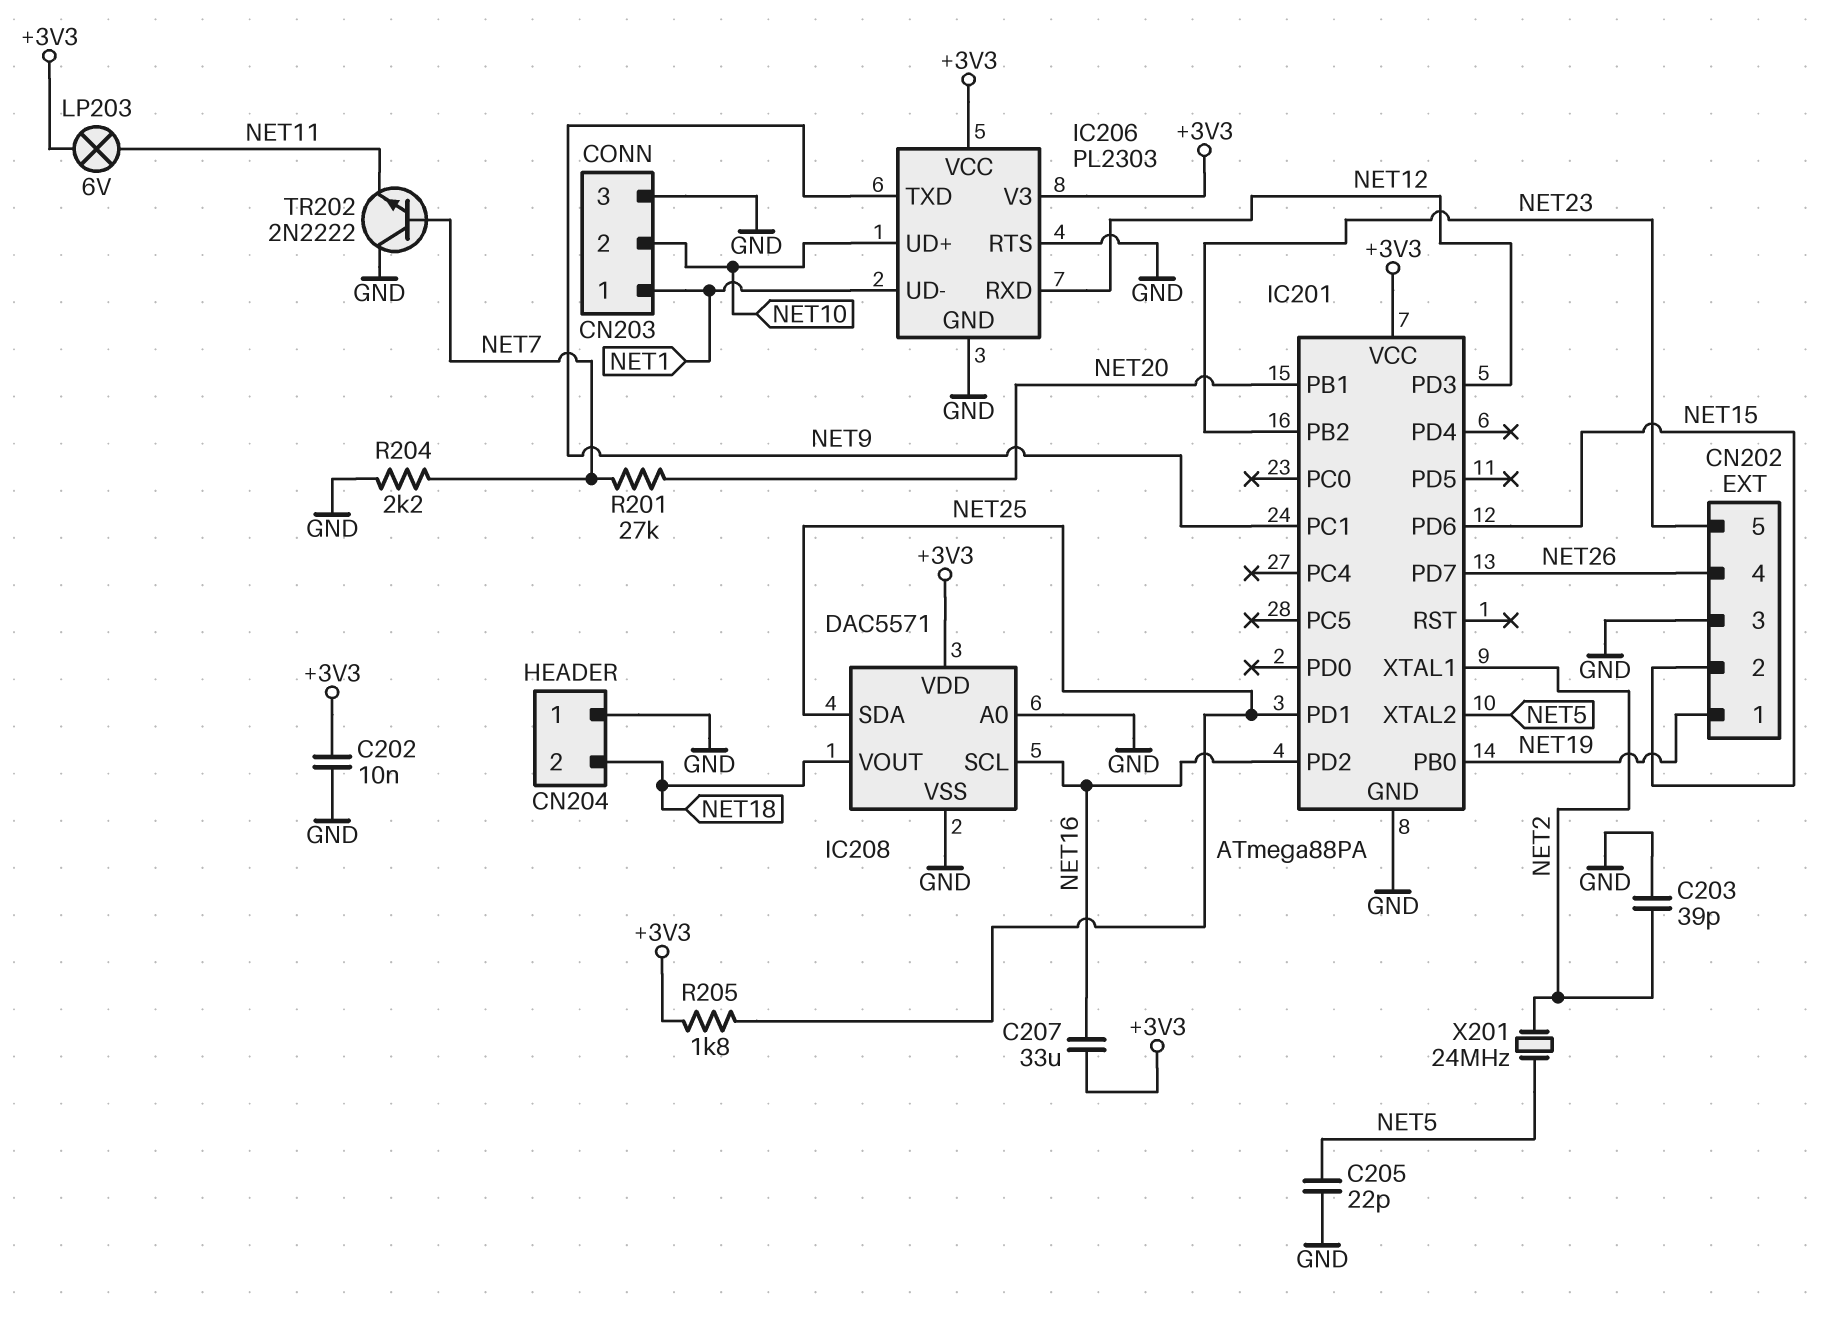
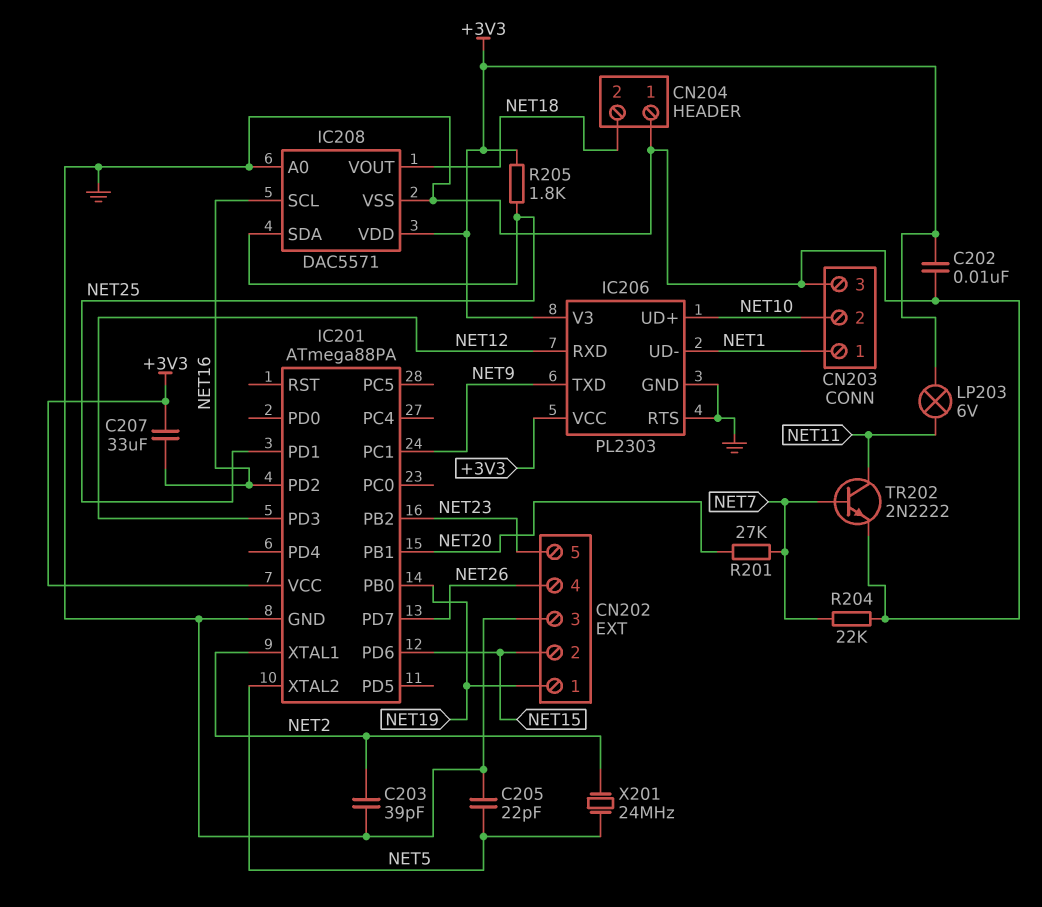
R204: 2.2k (GND, NET7) -> 22k (GND, NET7)
TR202: NPN 2N2222 (B NET7, C GND, E NET11) -> NPN 2N2222 (B NET7, C NET11, E GND)

